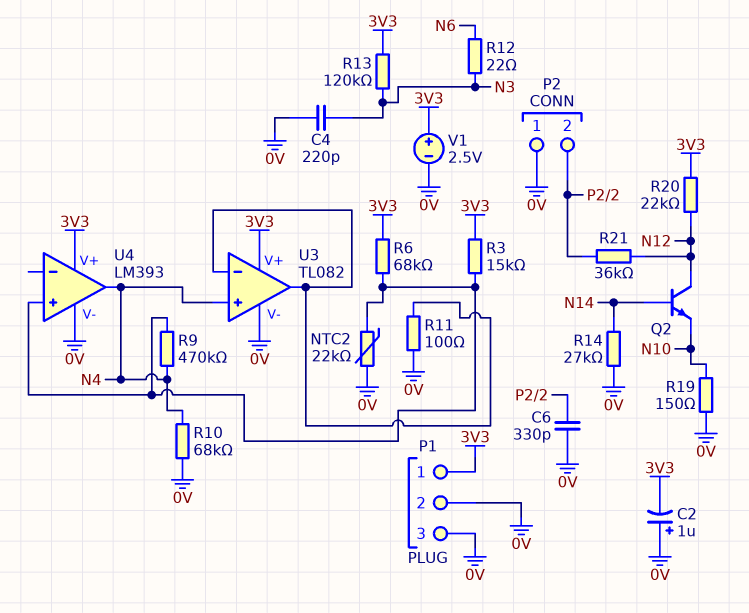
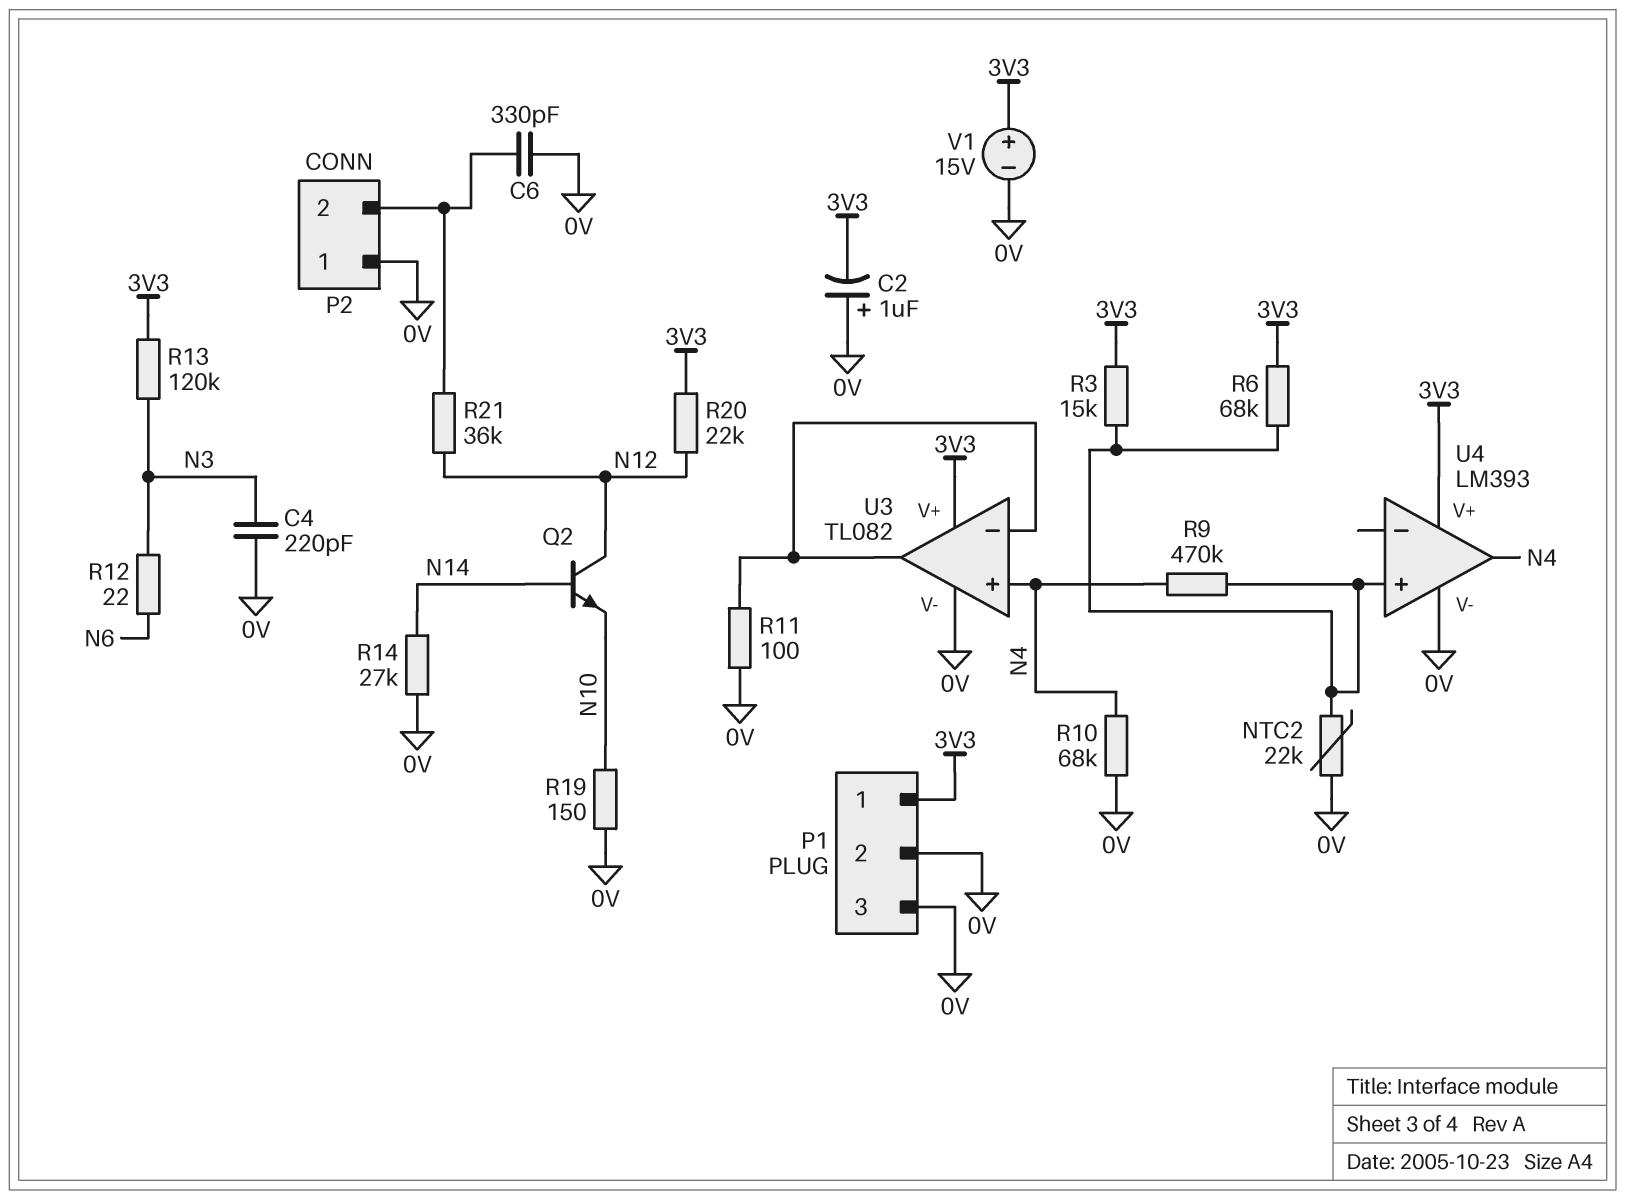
V1: 2.5V (plus 3V3, minus 0V) -> 15V (plus 3V3, minus 0V)

